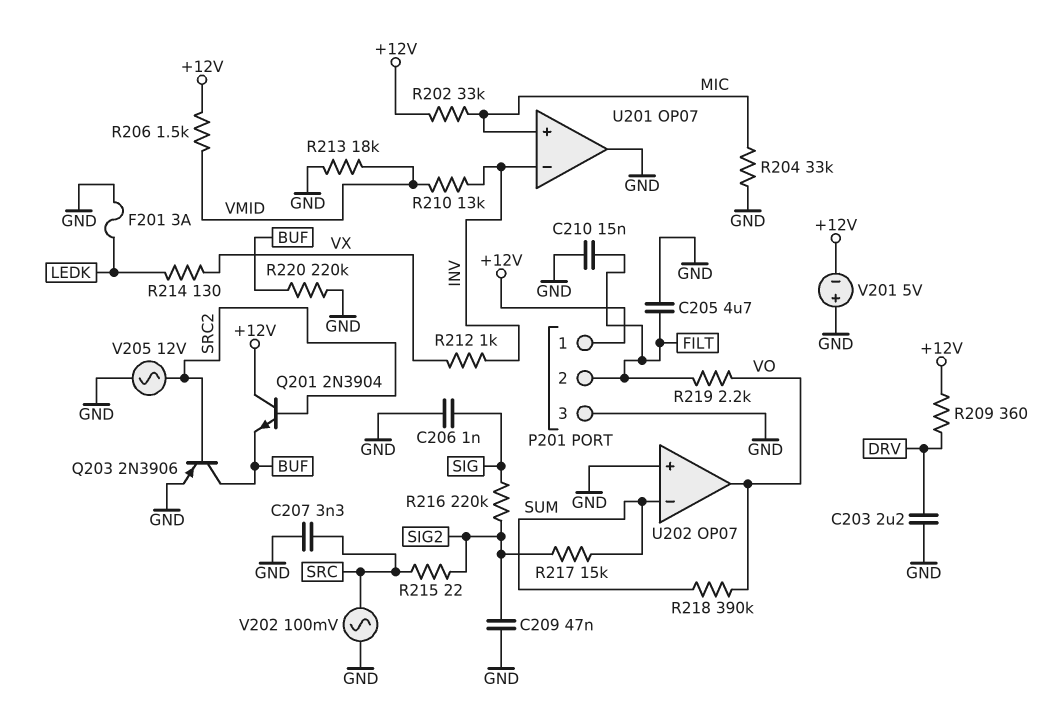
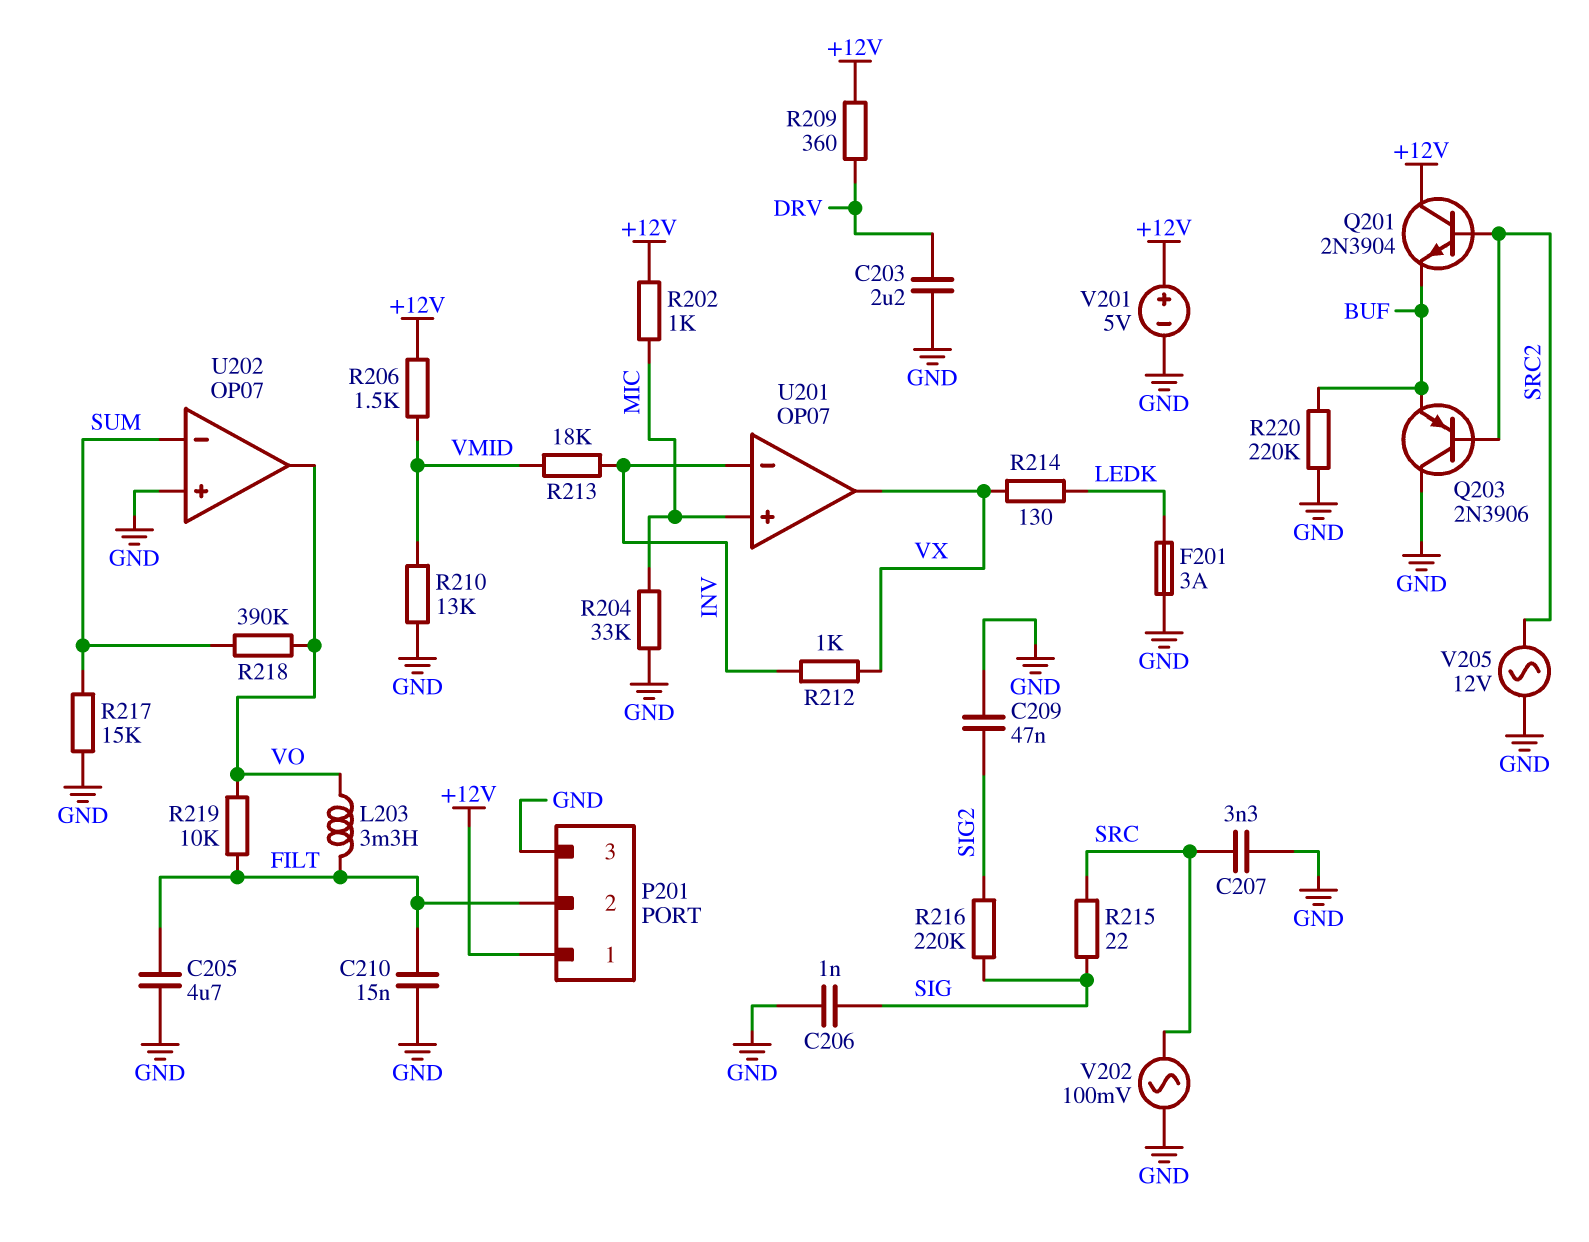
L203: none -> 3.3mH (FILT, VO)
Q203: PNP 2N3906 (B SRC2, C BUF, E GND) -> PNP 2N3906 (B SRC2, C GND, E BUF)
R202: 33k (+12V, MIC) -> 1k (+12V, MIC)
R210: 13k (INV, VMID) -> 13k (GND, VMID)
R213: 18k (GND, VMID) -> 18k (INV, VMID)
R215: 22 (SIG2, SRC) -> 22 (SIG, SRC)
R217: 15k (SIG2, SUM) -> 15k (GND, SUM)
R219: 2.2k (FILT, VO) -> 10k (FILT, VO)
U201 pin out: GND -> VX
V201: 5V (plus GND, minus +12V) -> 5V (plus +12V, minus GND)

